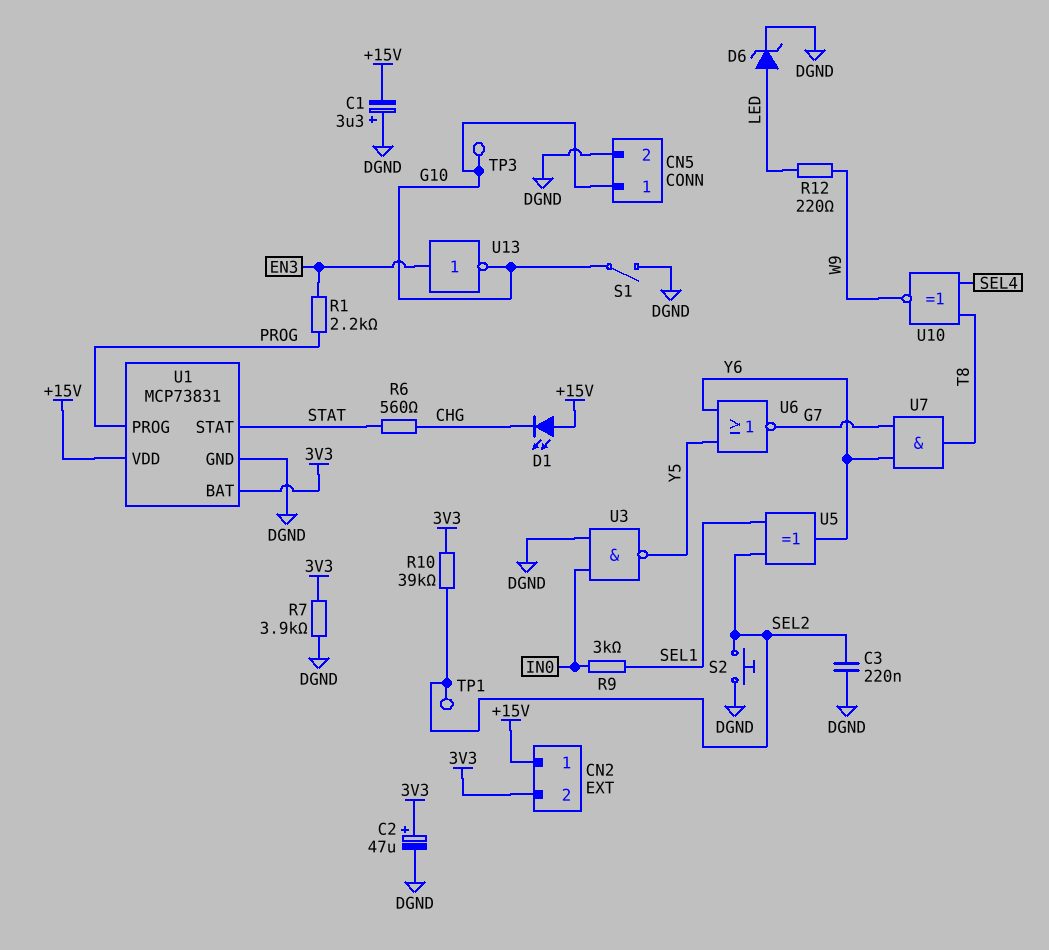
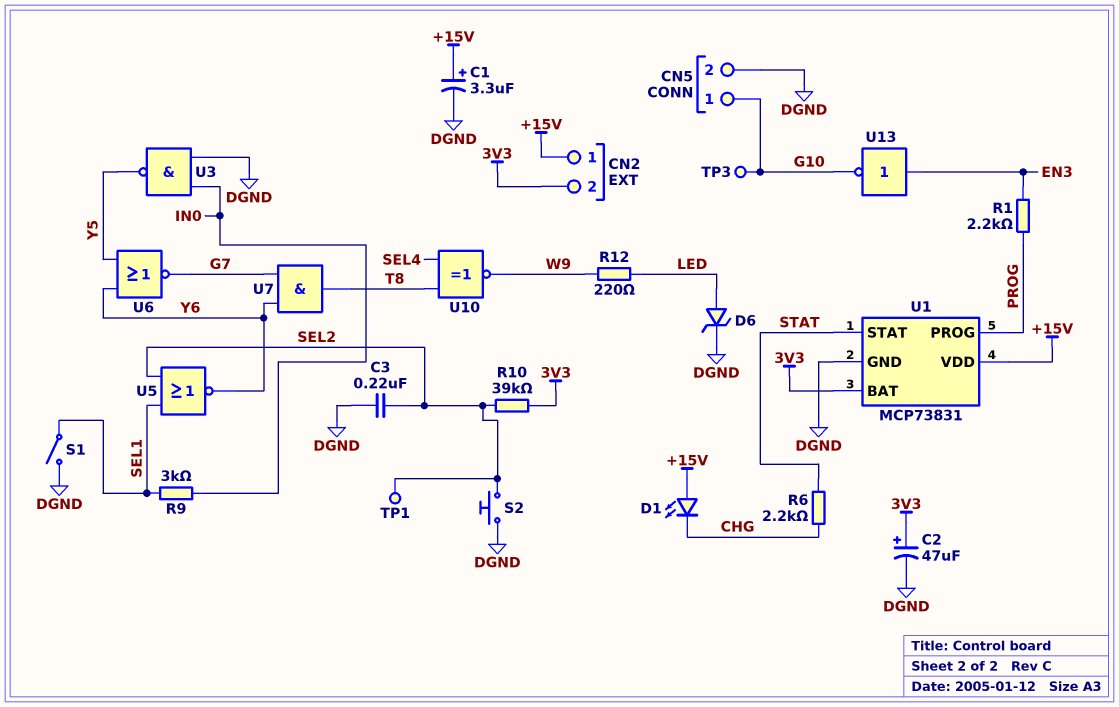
C1: 3.3uF (plus DGND, minus +15V) -> 3.3uF (plus +15V, minus DGND)
R6: 560 (CHG, STAT) -> 2.2k (CHG, STAT)
R7: 3.9k (3V3, DGND) -> none
S1: switch (DGND, G10) -> switch (DGND, SEL1)
U5: XOR (in SEL1, in SEL2, out Y6) -> NOR (in SEL1, in SEL2, out Y6)

